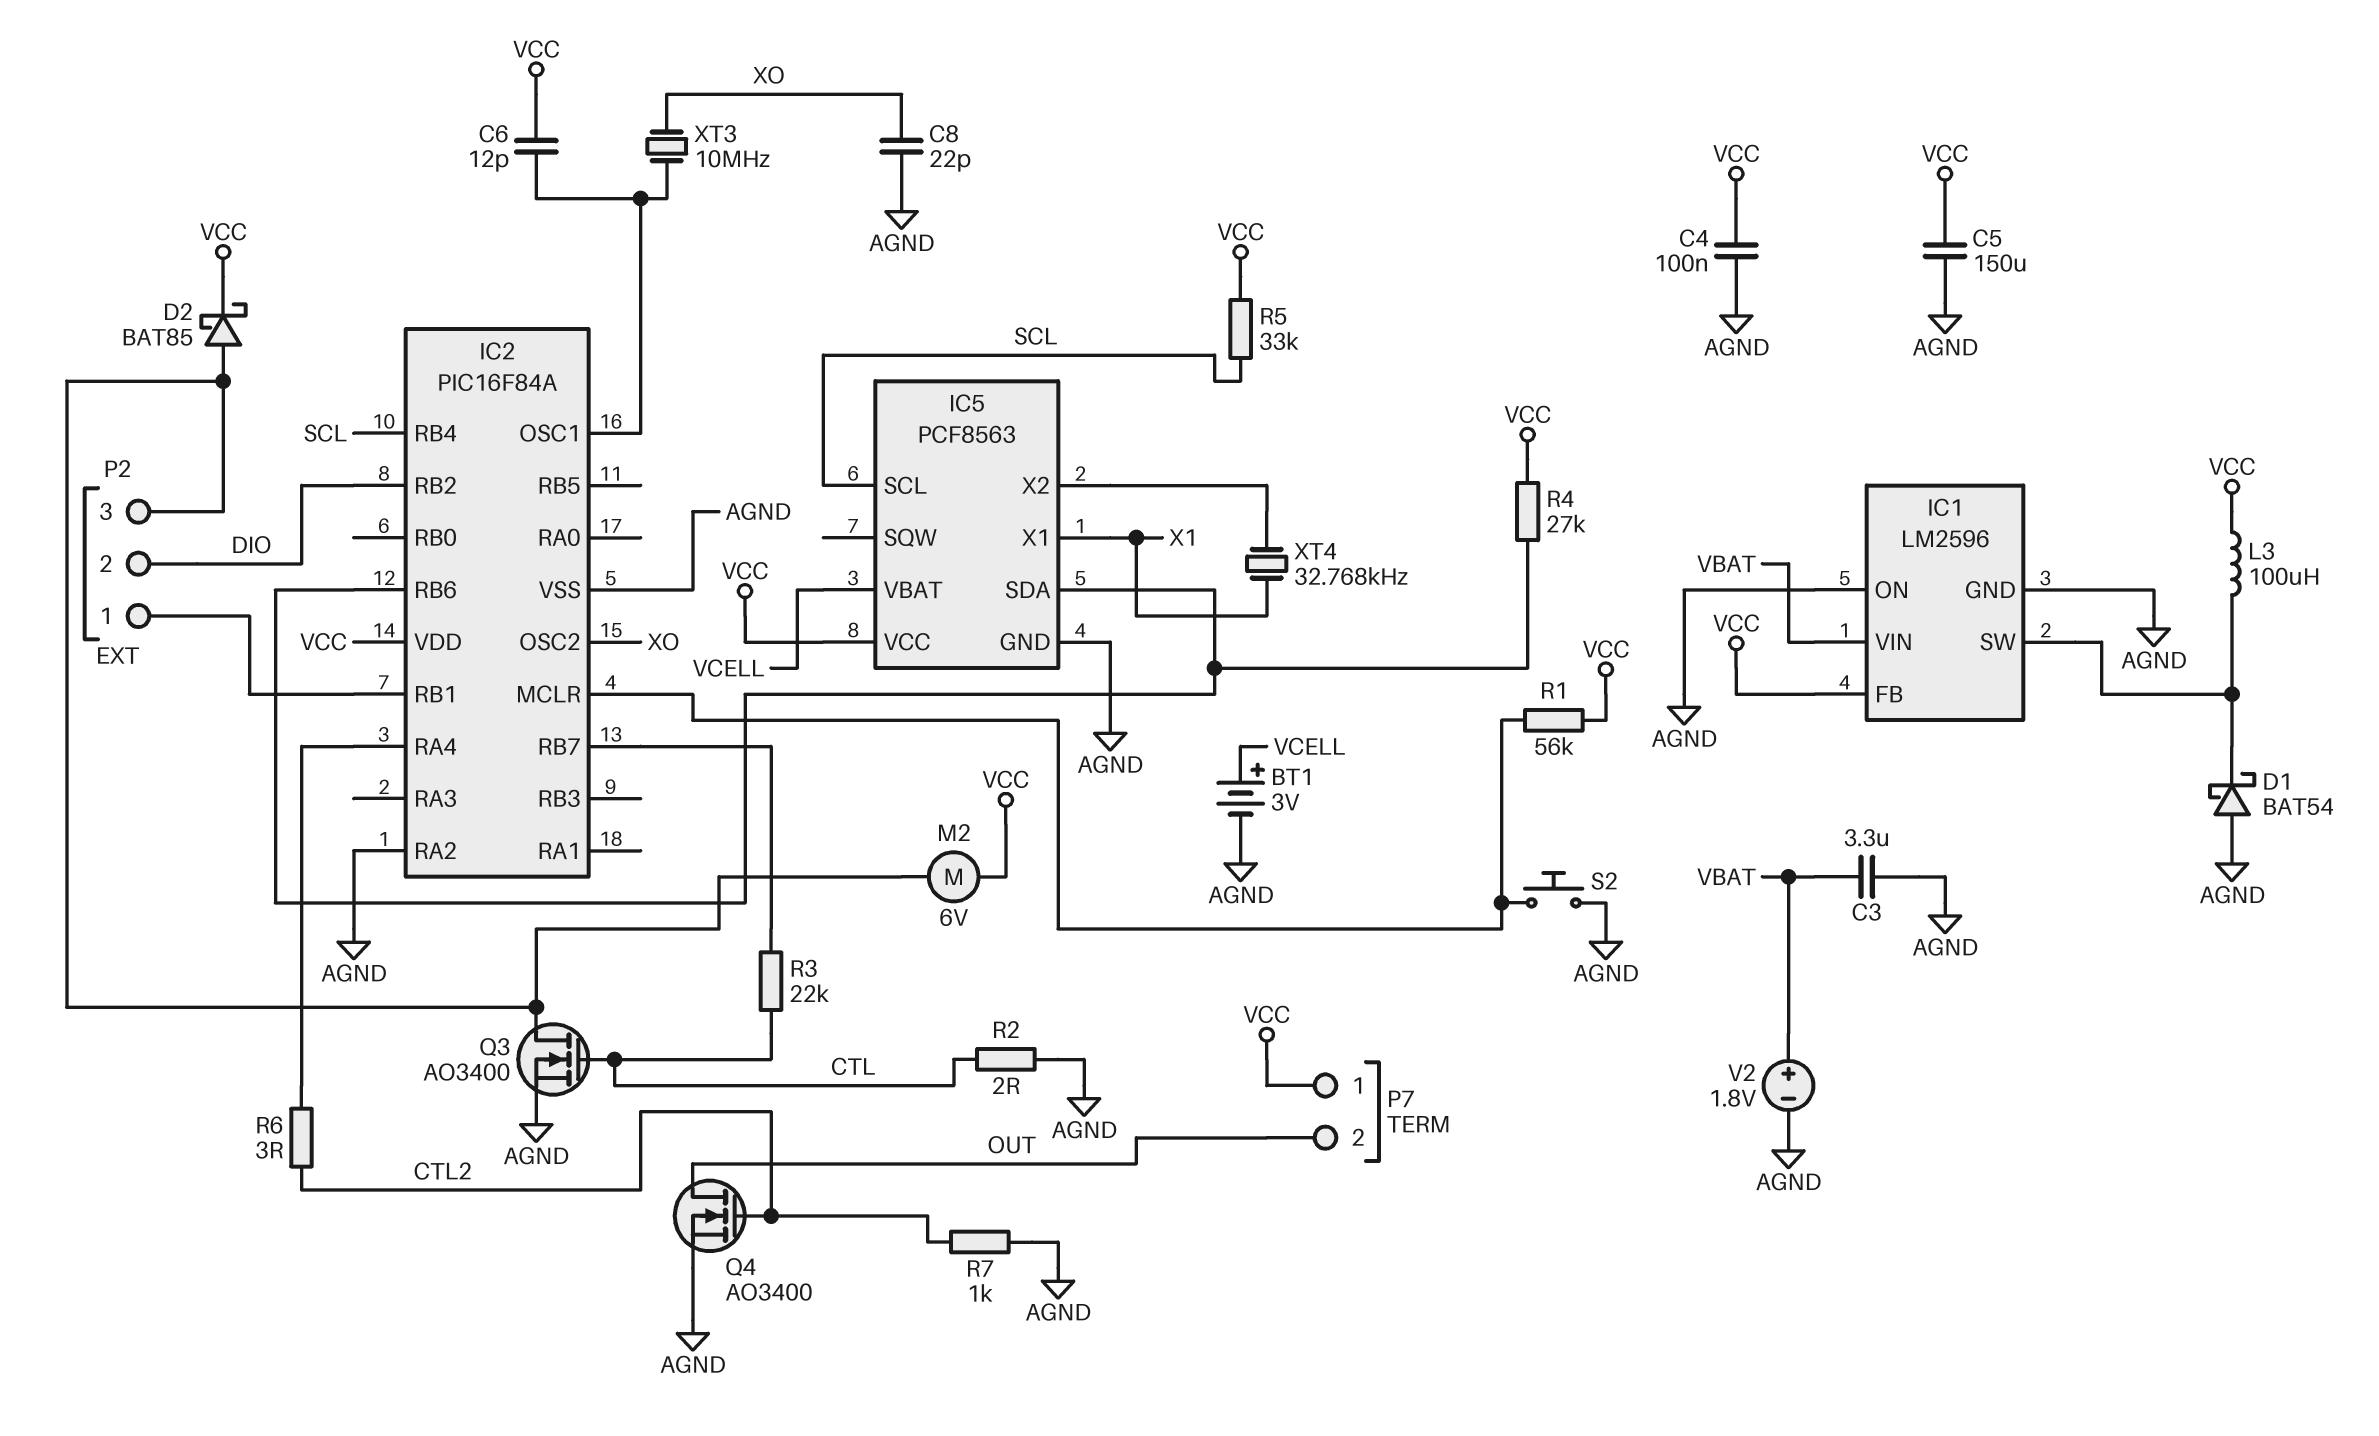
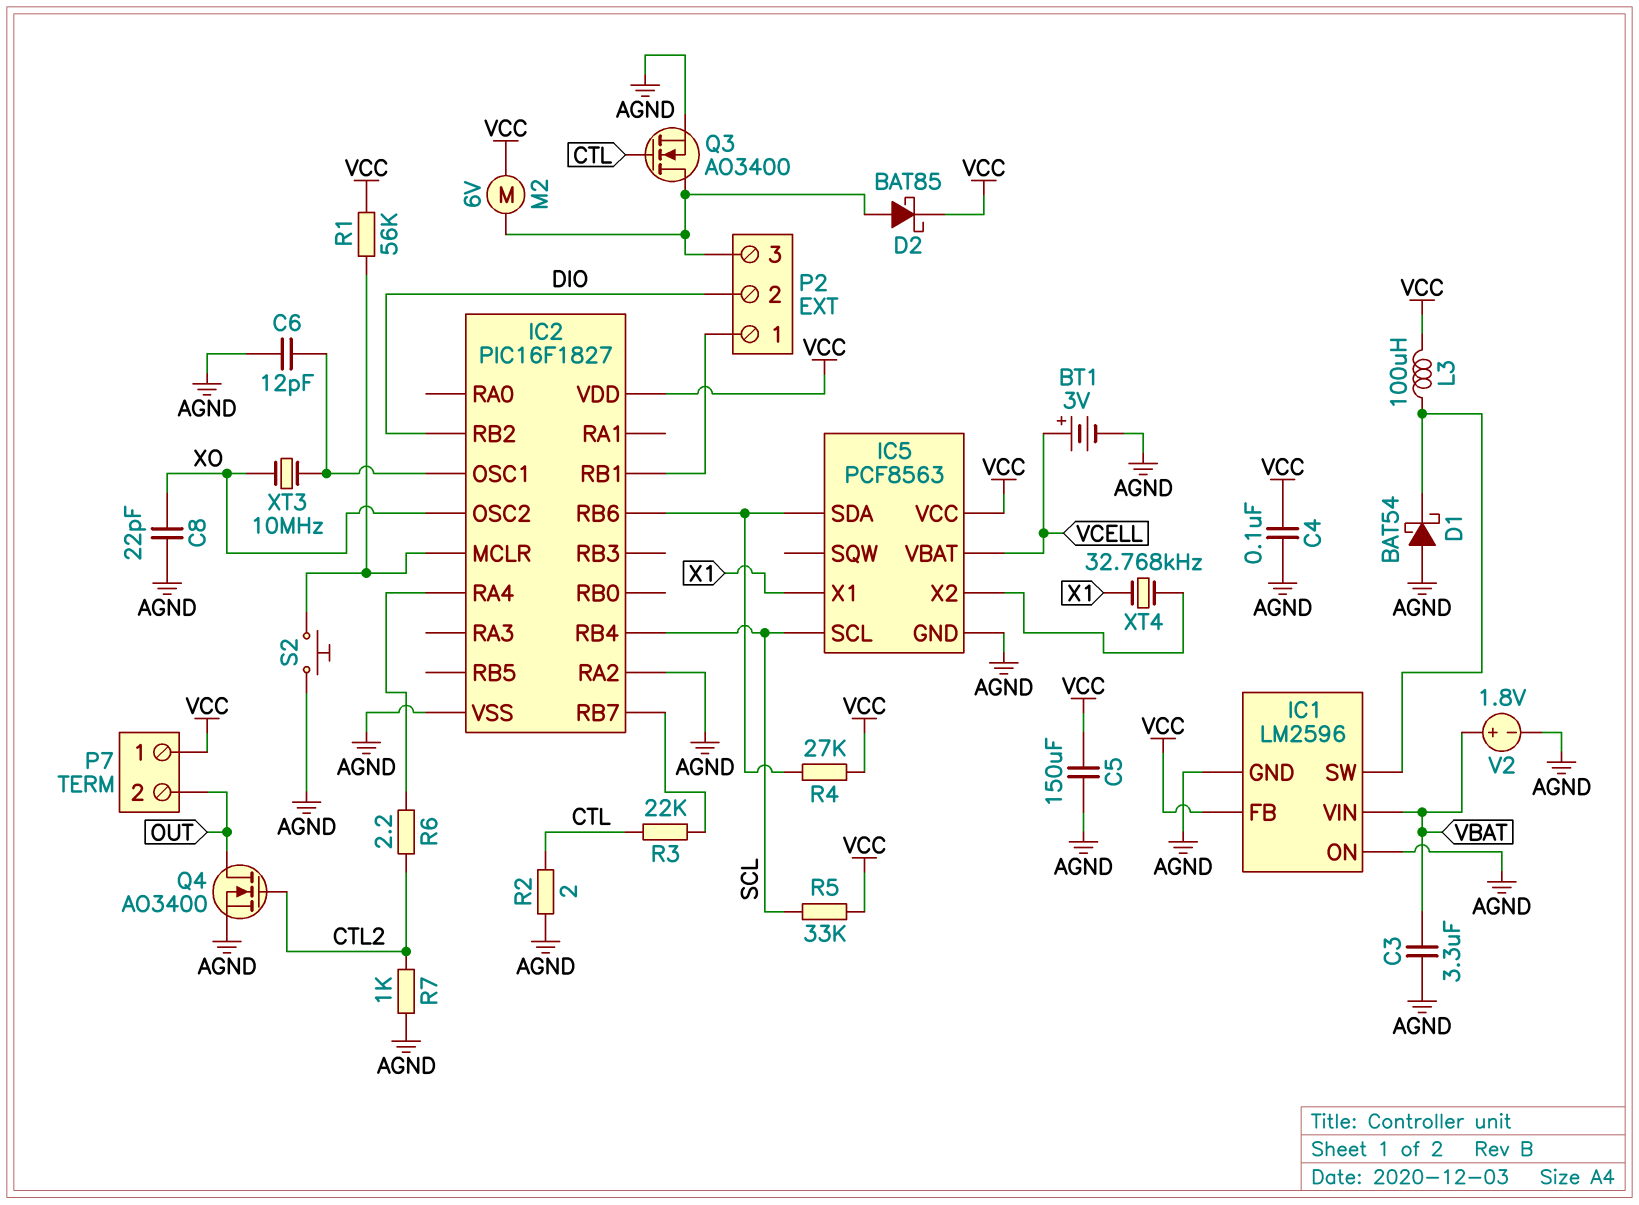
C6: 12pF (IC2/OSC1, VCC) -> 12pF (AGND, IC2/OSC1)
IC2: PIC16F84A -> PIC16F1827
R6: 3 (CTL2, IC2/RA4) -> 2.2 (CTL2, IC2/RA4)

